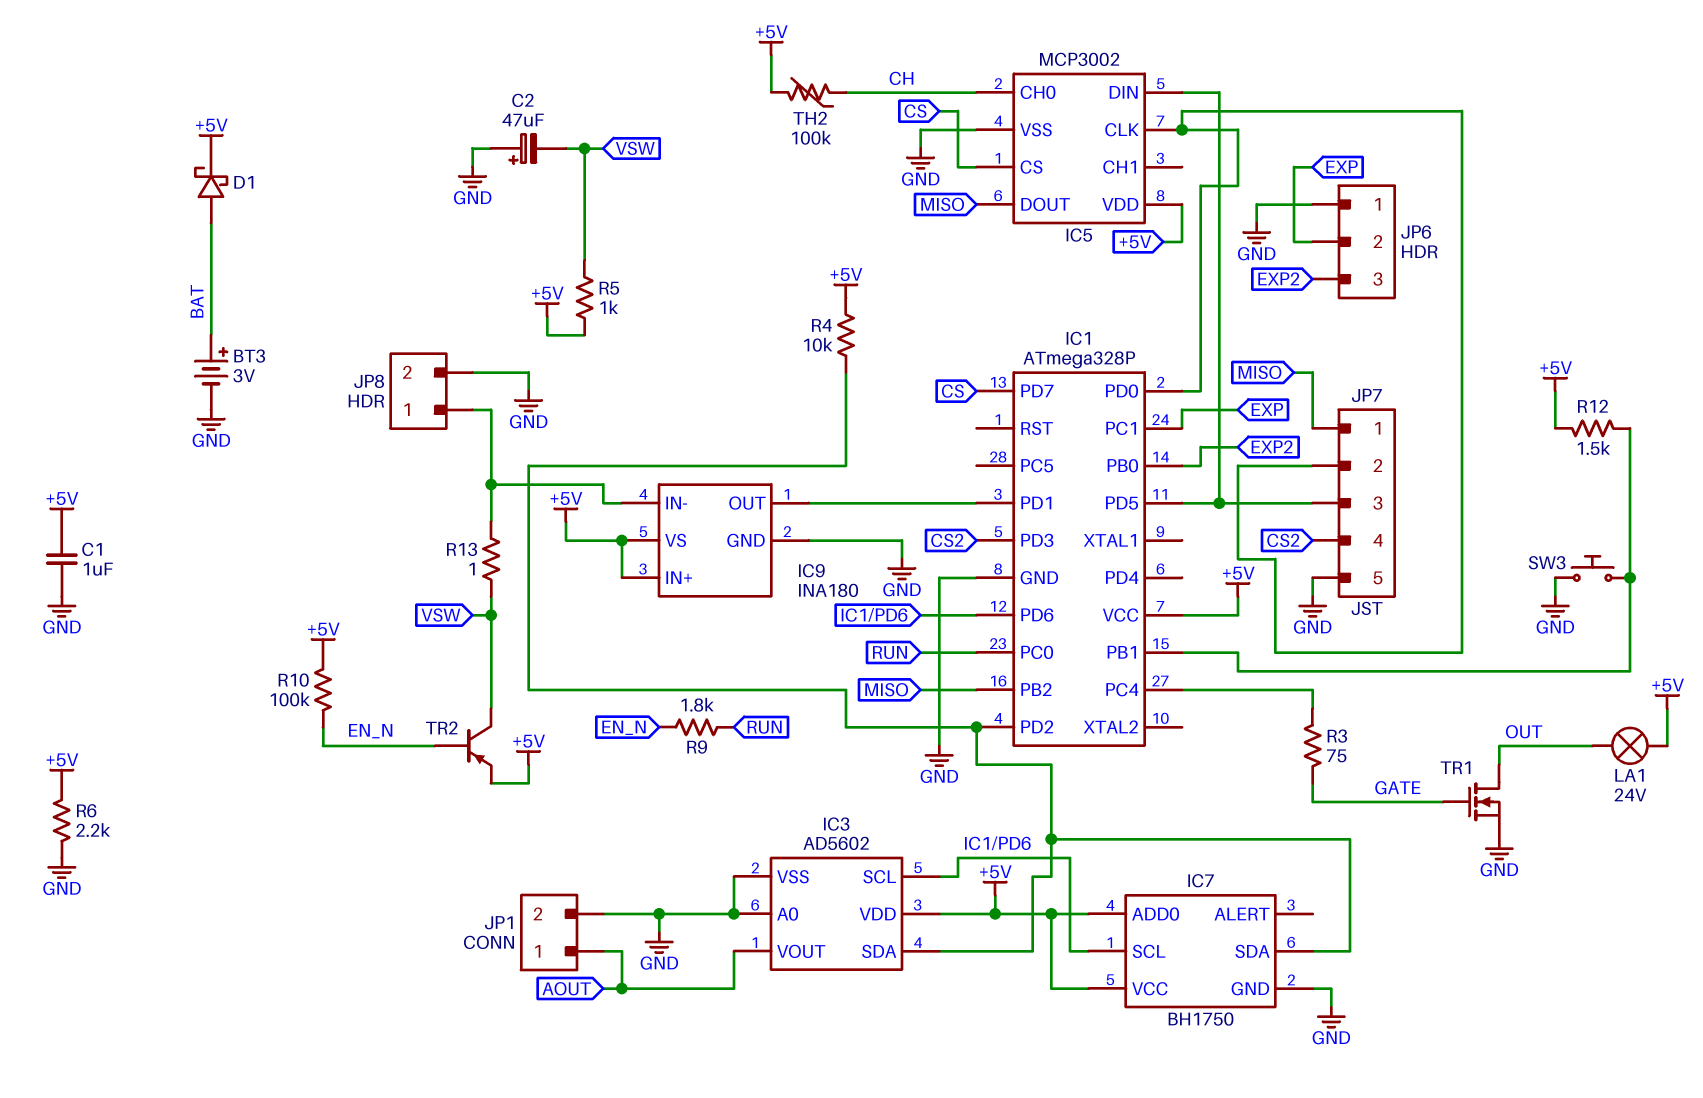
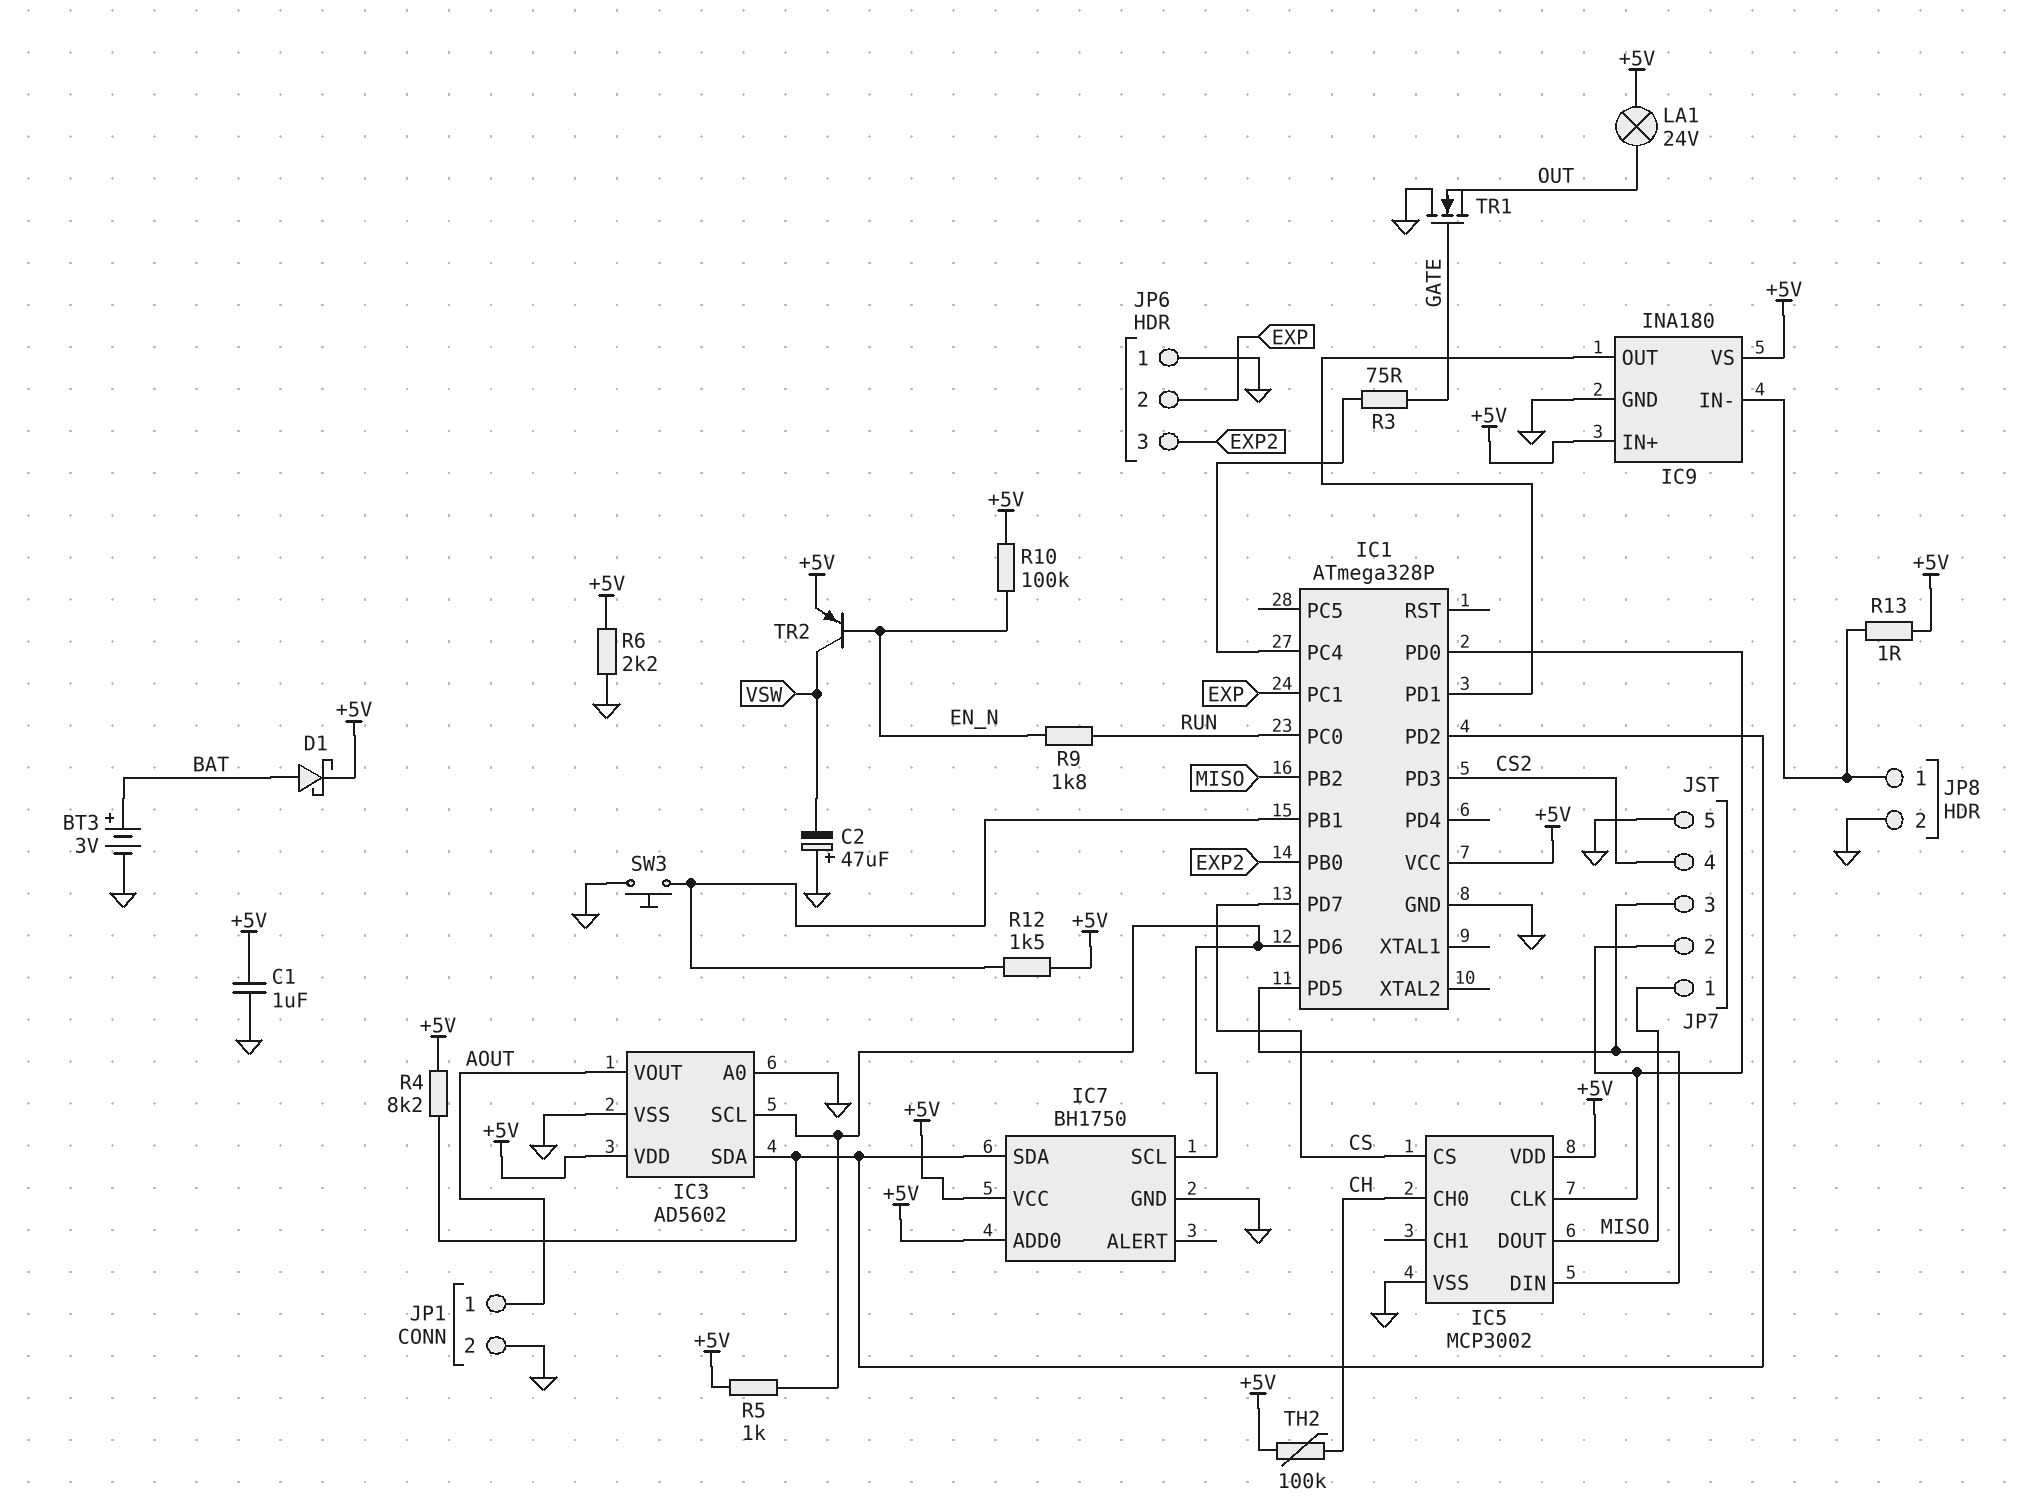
R4: 10k (+5V, IC1/PD2) -> 8.2k (+5V, IC1/PD2)
R5: 1k (+5V, VSW) -> 1k (+5V, IC1/PD6)
R13: 1 (IC9/IN-, VSW) -> 1 (+5V, IC9/IN-)
TR1: NMOS (G GATE, D OUT, S GND) -> NMOS (G GATE, D GND, S OUT)

